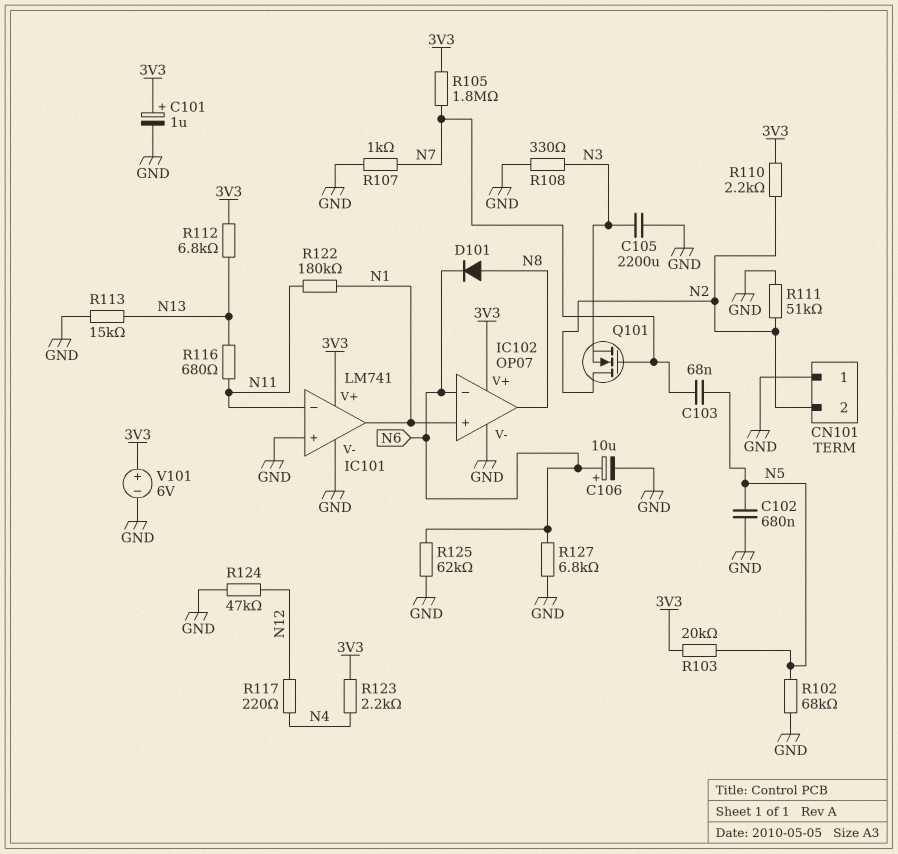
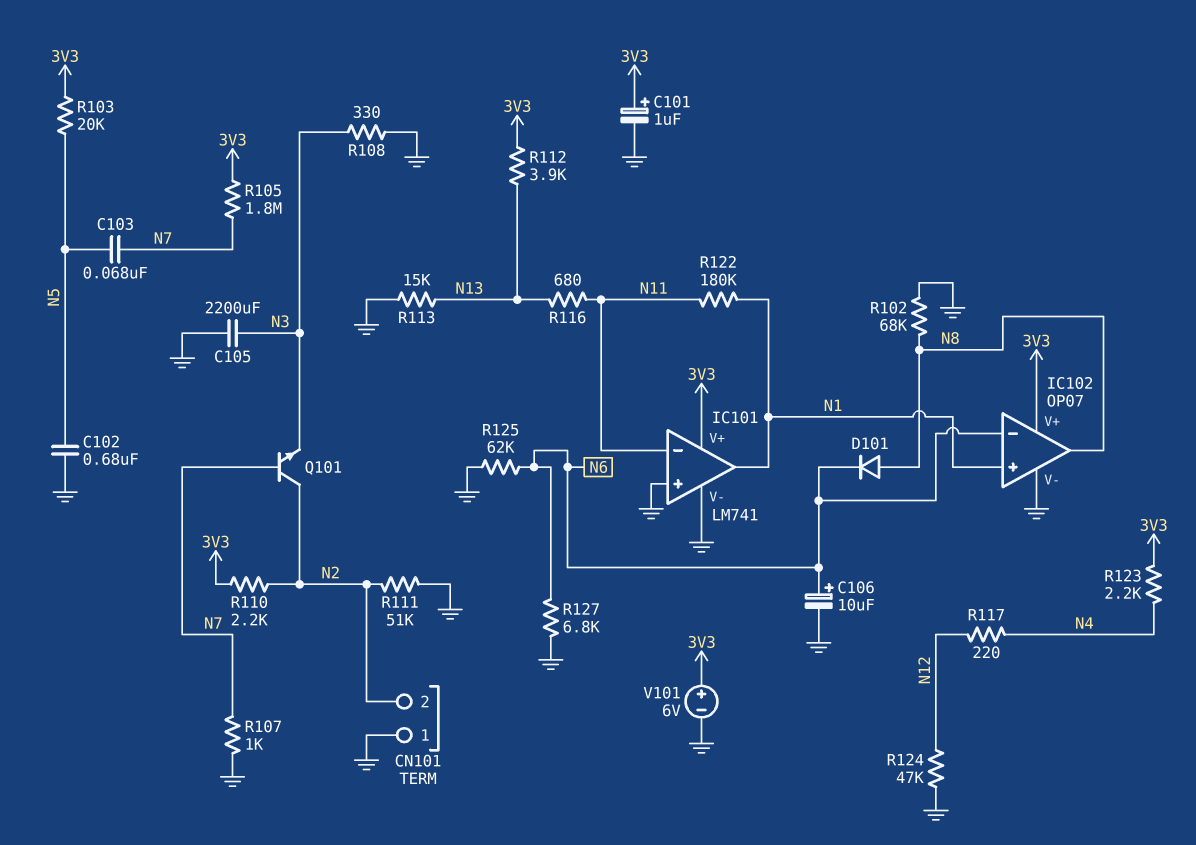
Q101: NMOS (G N7, D N2, S N3) -> NPN (B N7, C N2, E N3)
R102: 68k (GND, N5) -> 68k (GND, N8)
R112: 6.8k (3V3, N13) -> 3.9k (3V3, N13)

